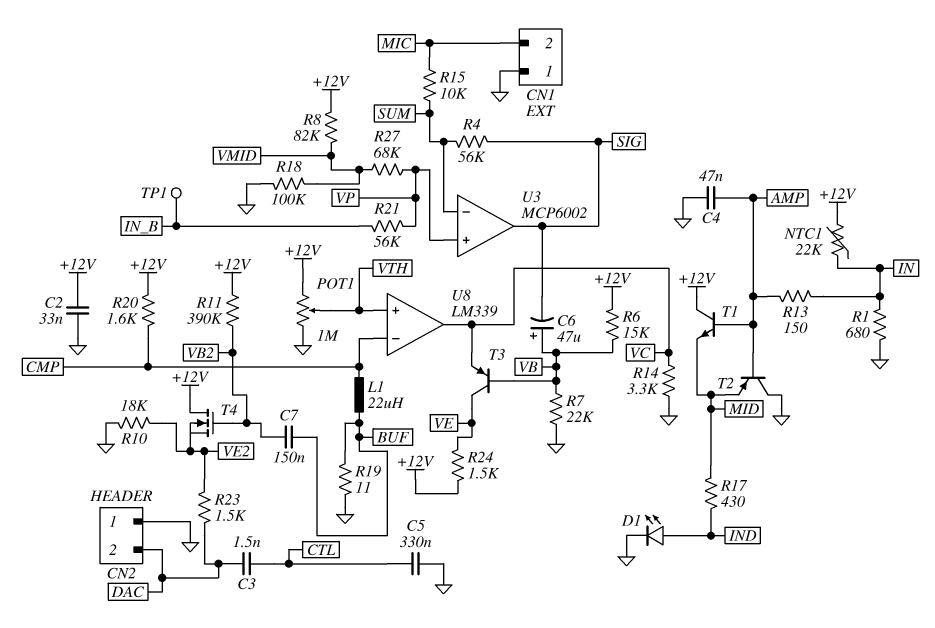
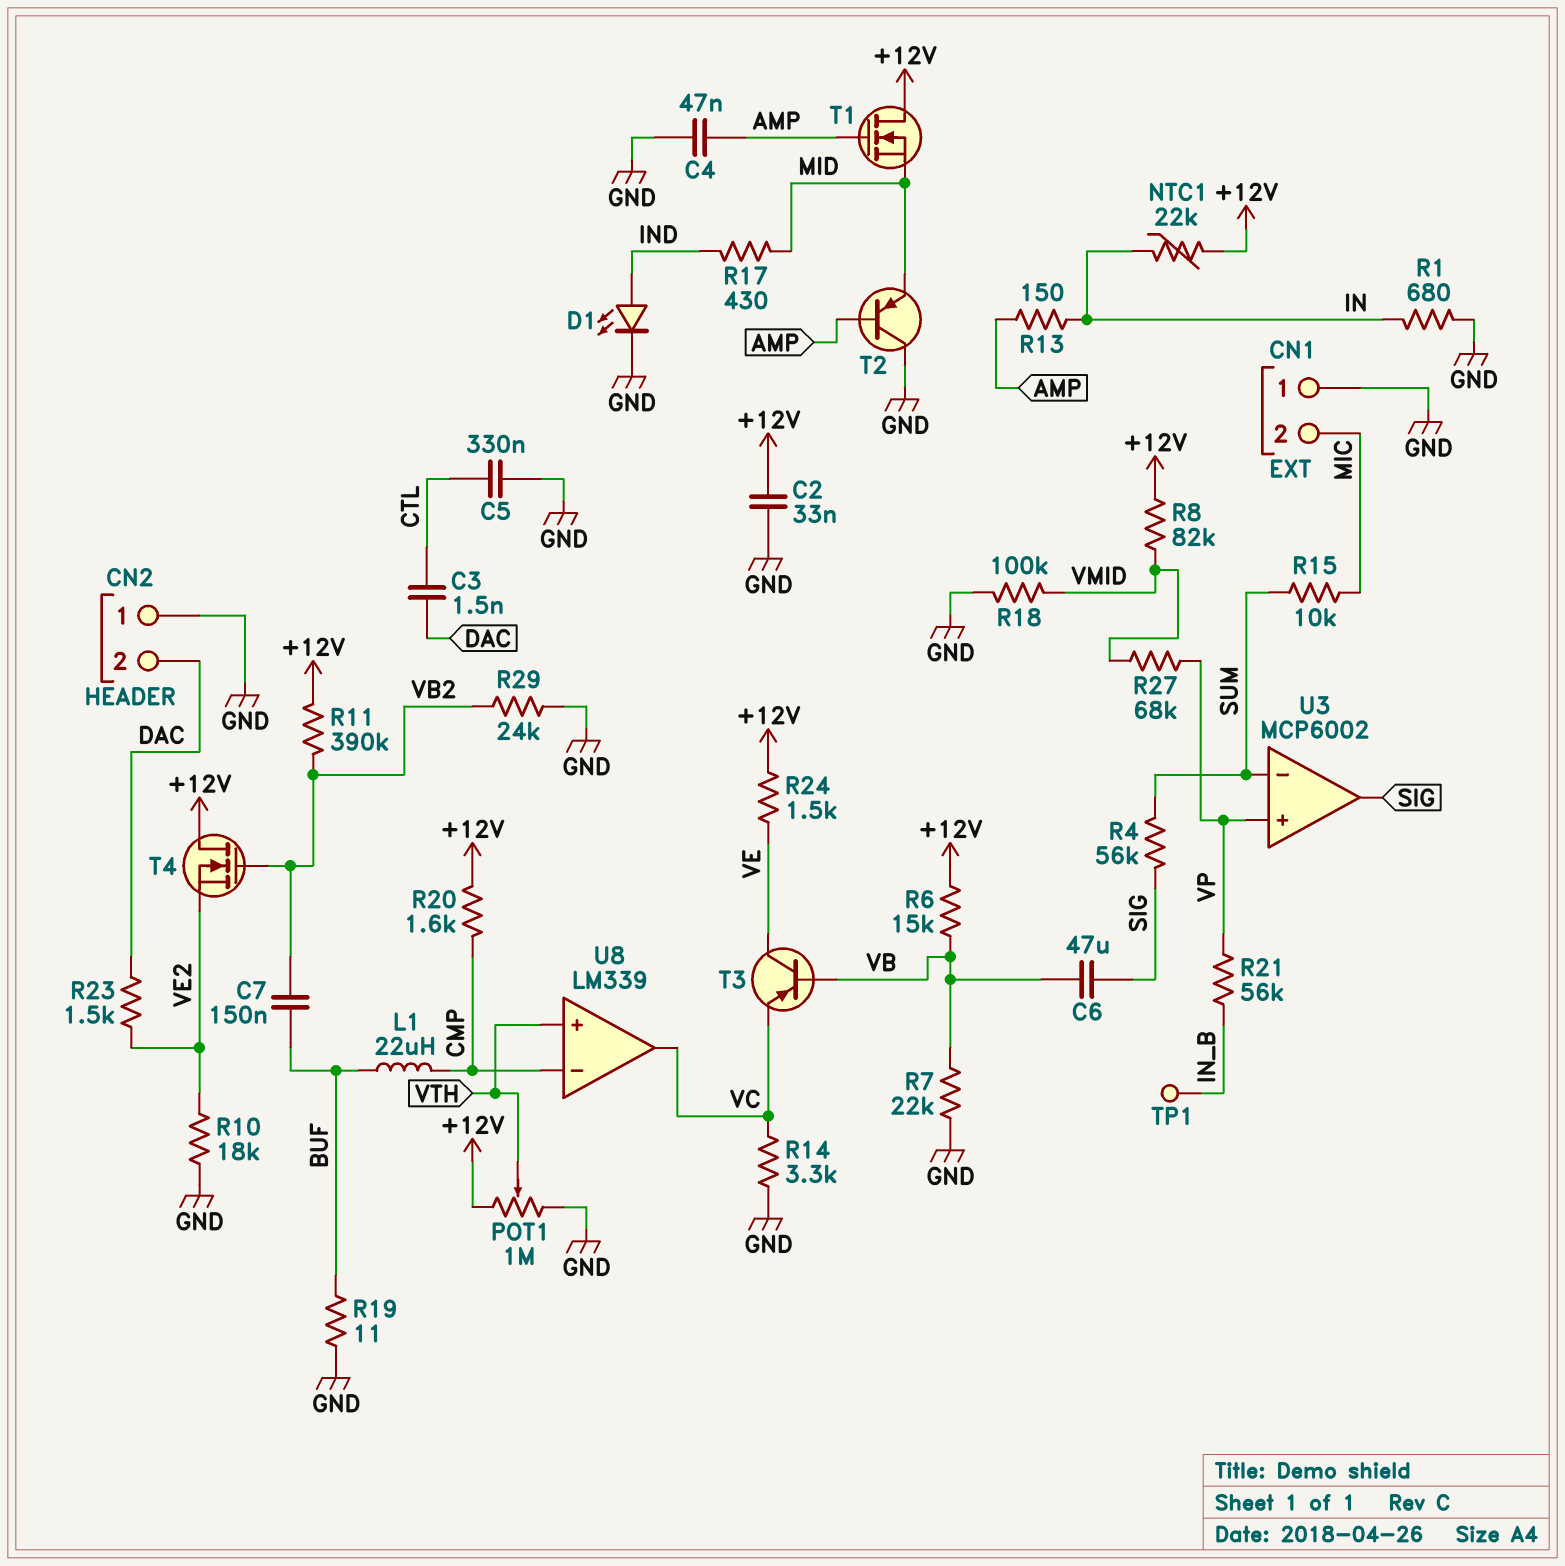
C6: 47uF (plus VB, minus SIG) -> 47uF (SIG, VB)
R29: none -> 24k (GND, VB2)
T1: NPN (B AMP, C +12V, E MID) -> NMOS (G AMP, D +12V, S MID)

